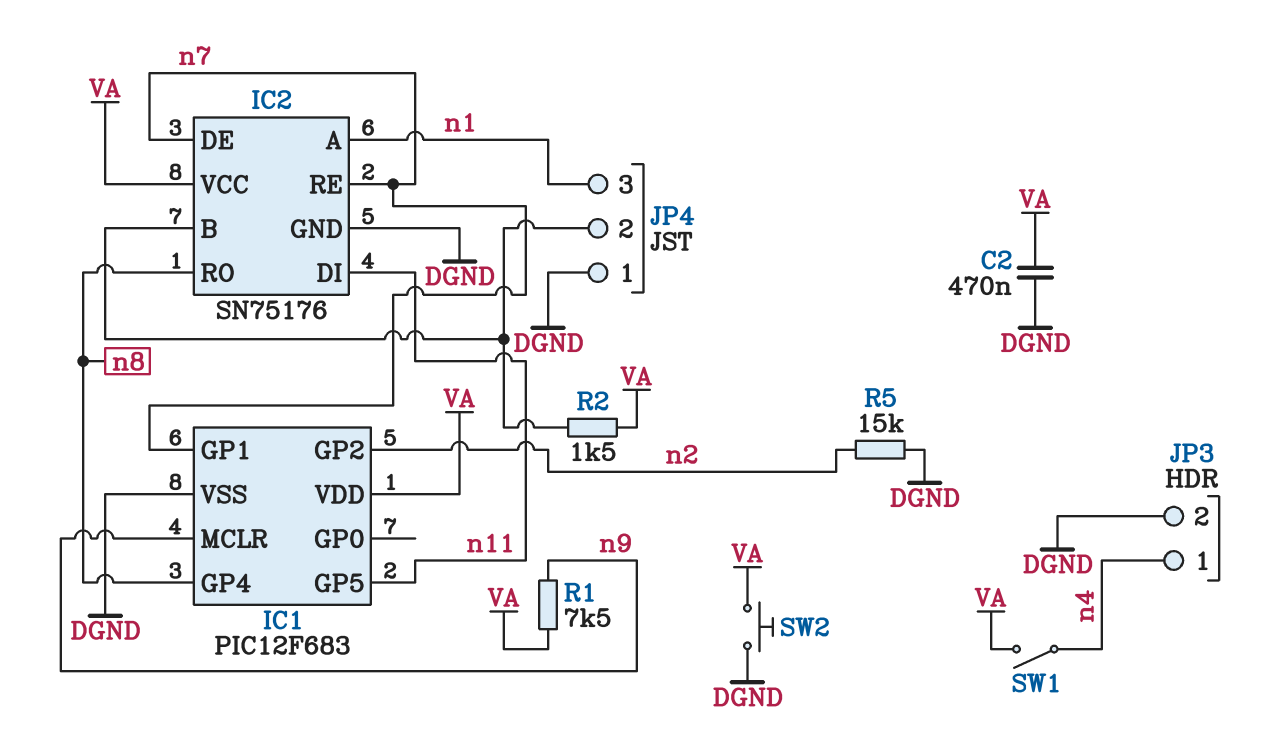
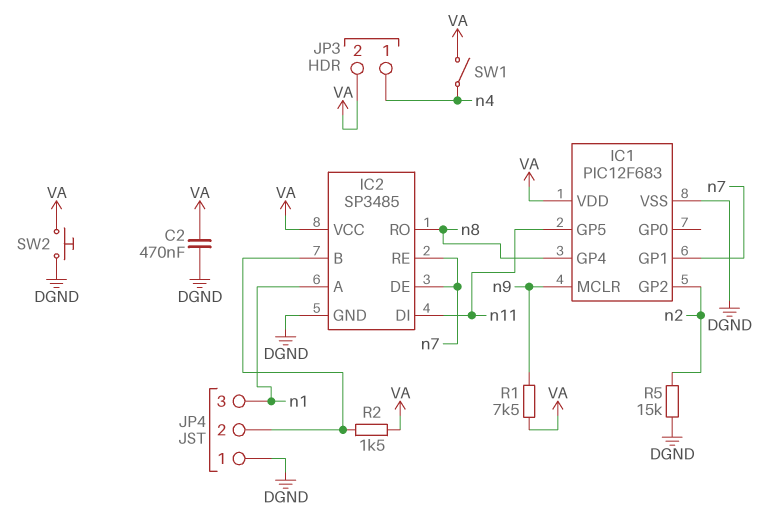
IC2: SN75176 -> SP3485
JP3 pin 2: DGND -> VA

